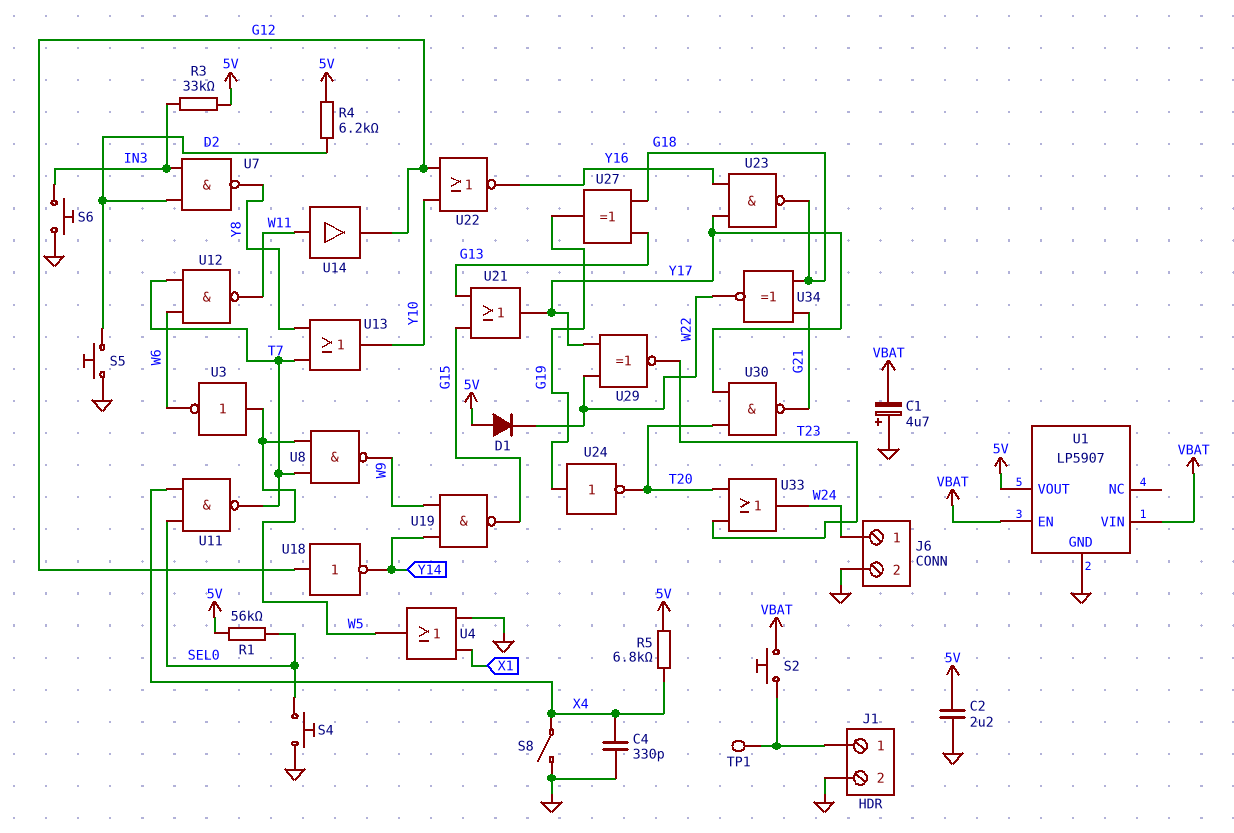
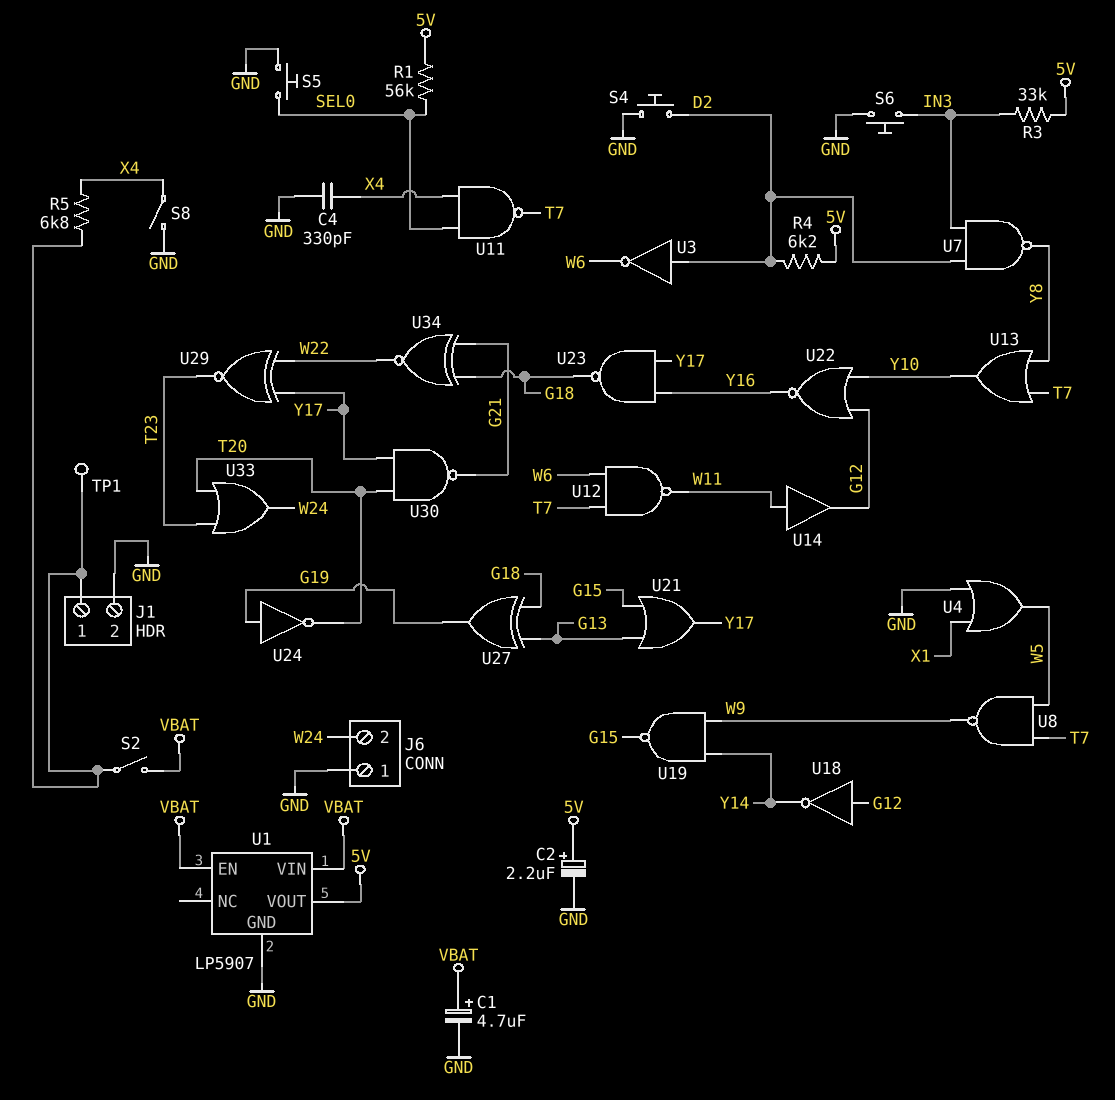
C1: 4.7uF (plus GND, minus VBAT) -> 4.7uF (plus VBAT, minus GND)
C2: 2.2uF (5V, GND) -> 2.2uF (plus 5V, minus GND)
D1: diode (A 5V, K W22) -> none
J6 pin 1: W24 -> GND
J6 pin 2: GND -> W24
R5: 6.8k (5V, X4) -> 6.8k (J1/1, X4)
S2: button (J1/1, VBAT) -> switch (J1/1, VBAT)
S4: button (GND, SEL0) -> button (D2, GND)
S5: button (D2, GND) -> button (GND, SEL0)
U3: NOT (in W5, out W6) -> NOT (in D2, out W6)

